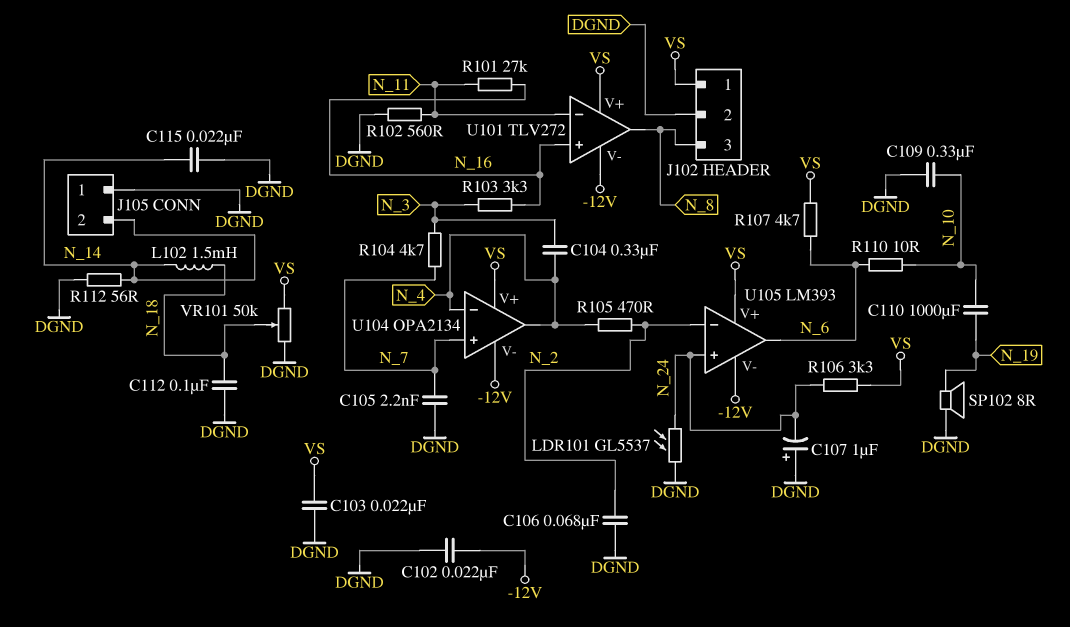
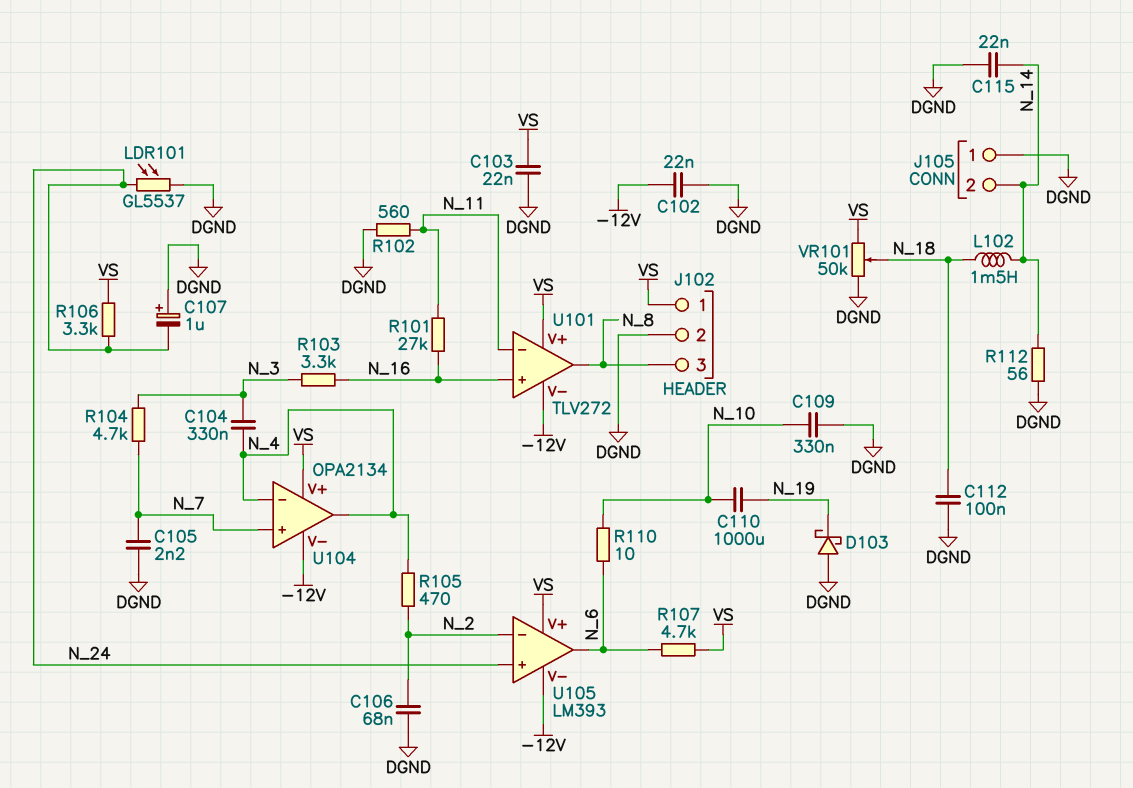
D103: none -> schottky (A DGND, K N_19)
SP102: speaker 8R (DGND, N_19) -> none

